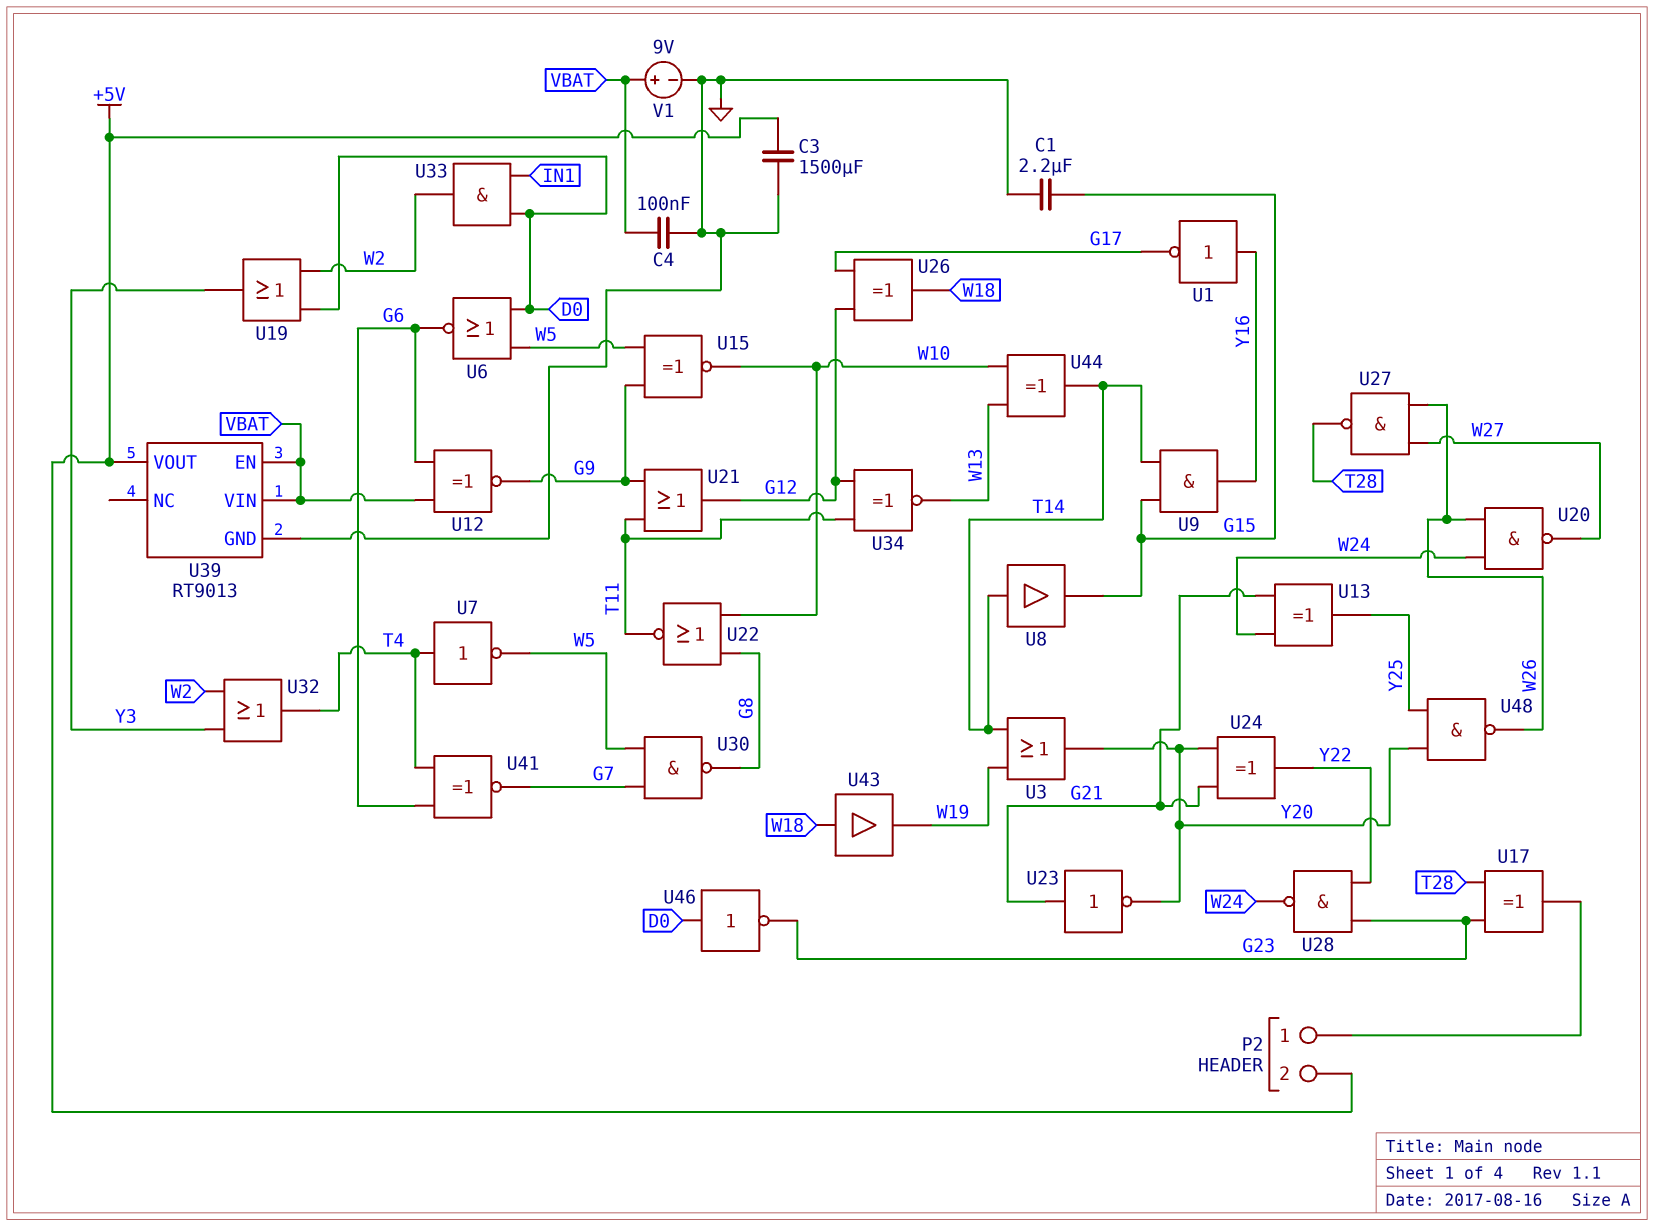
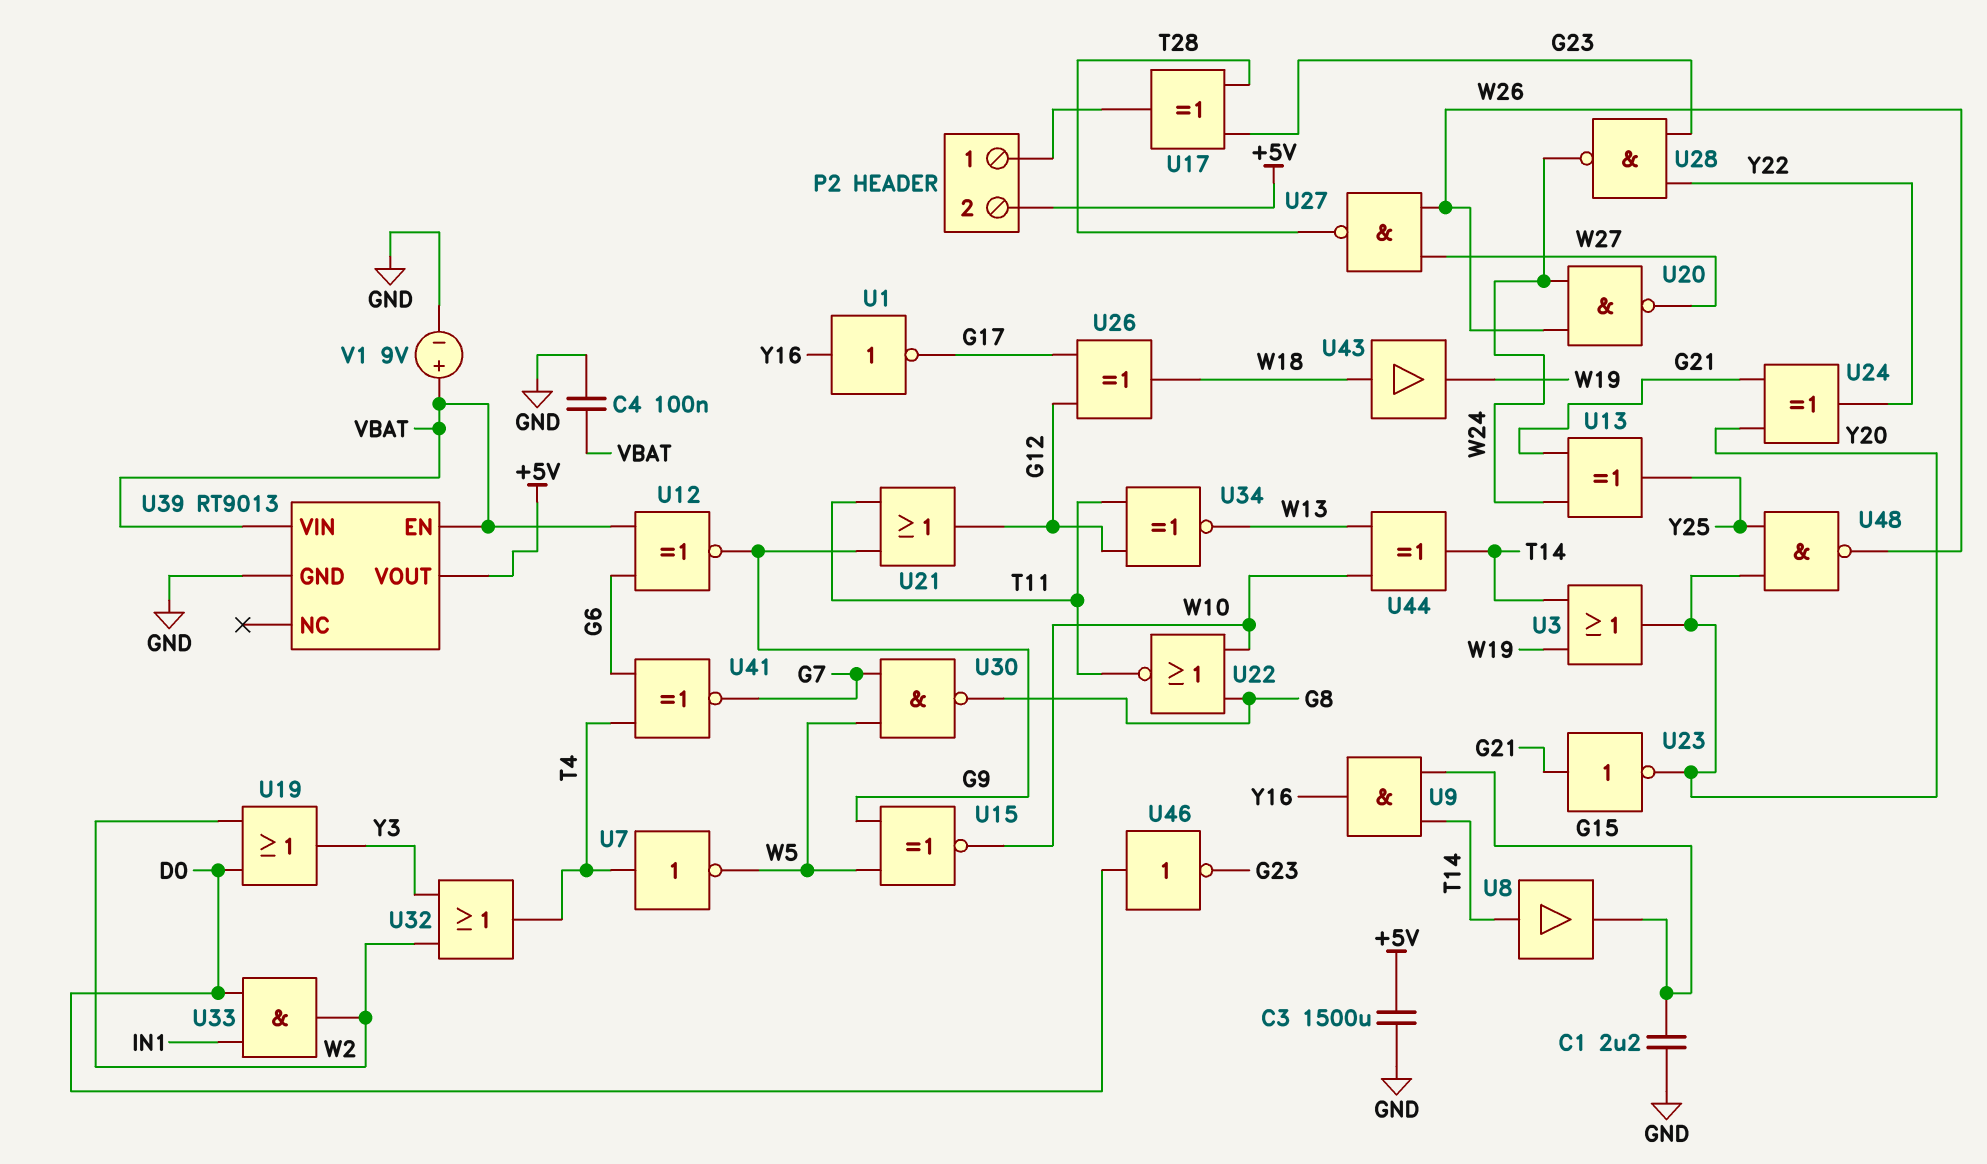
U6: NOR (in D0, in W5, out G6) -> none

